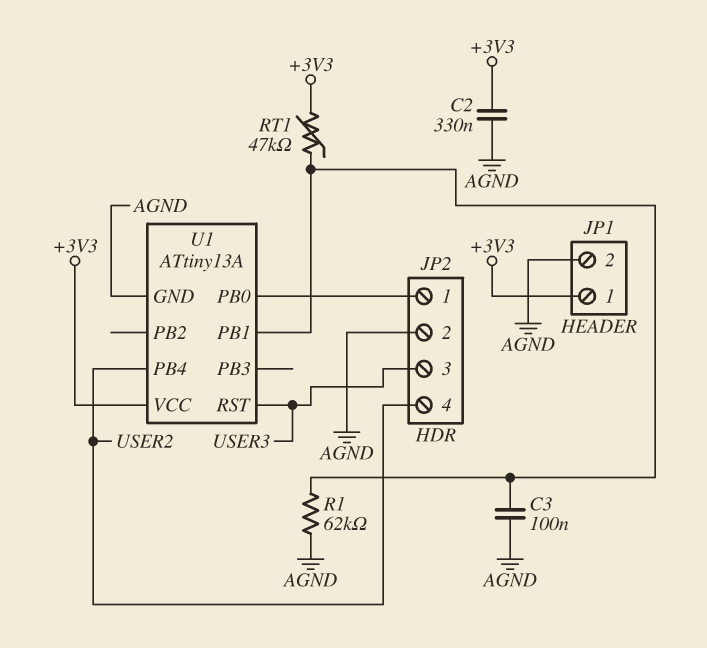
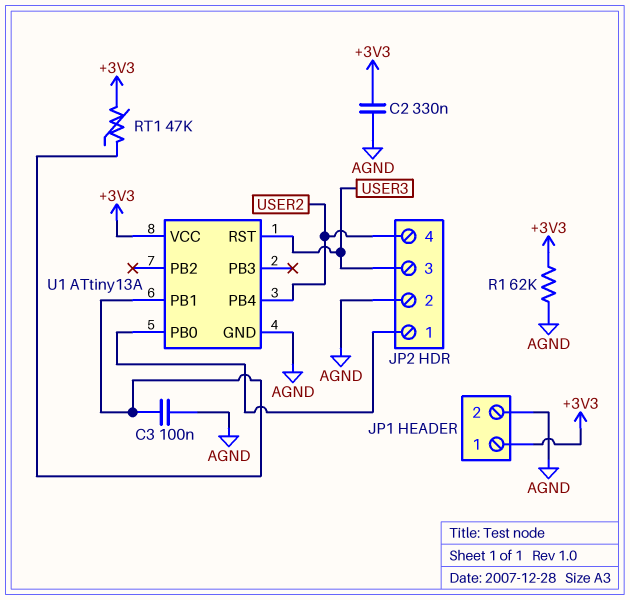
R1: 62k (AGND, U1/PB1) -> 62k (+3V3, AGND)

